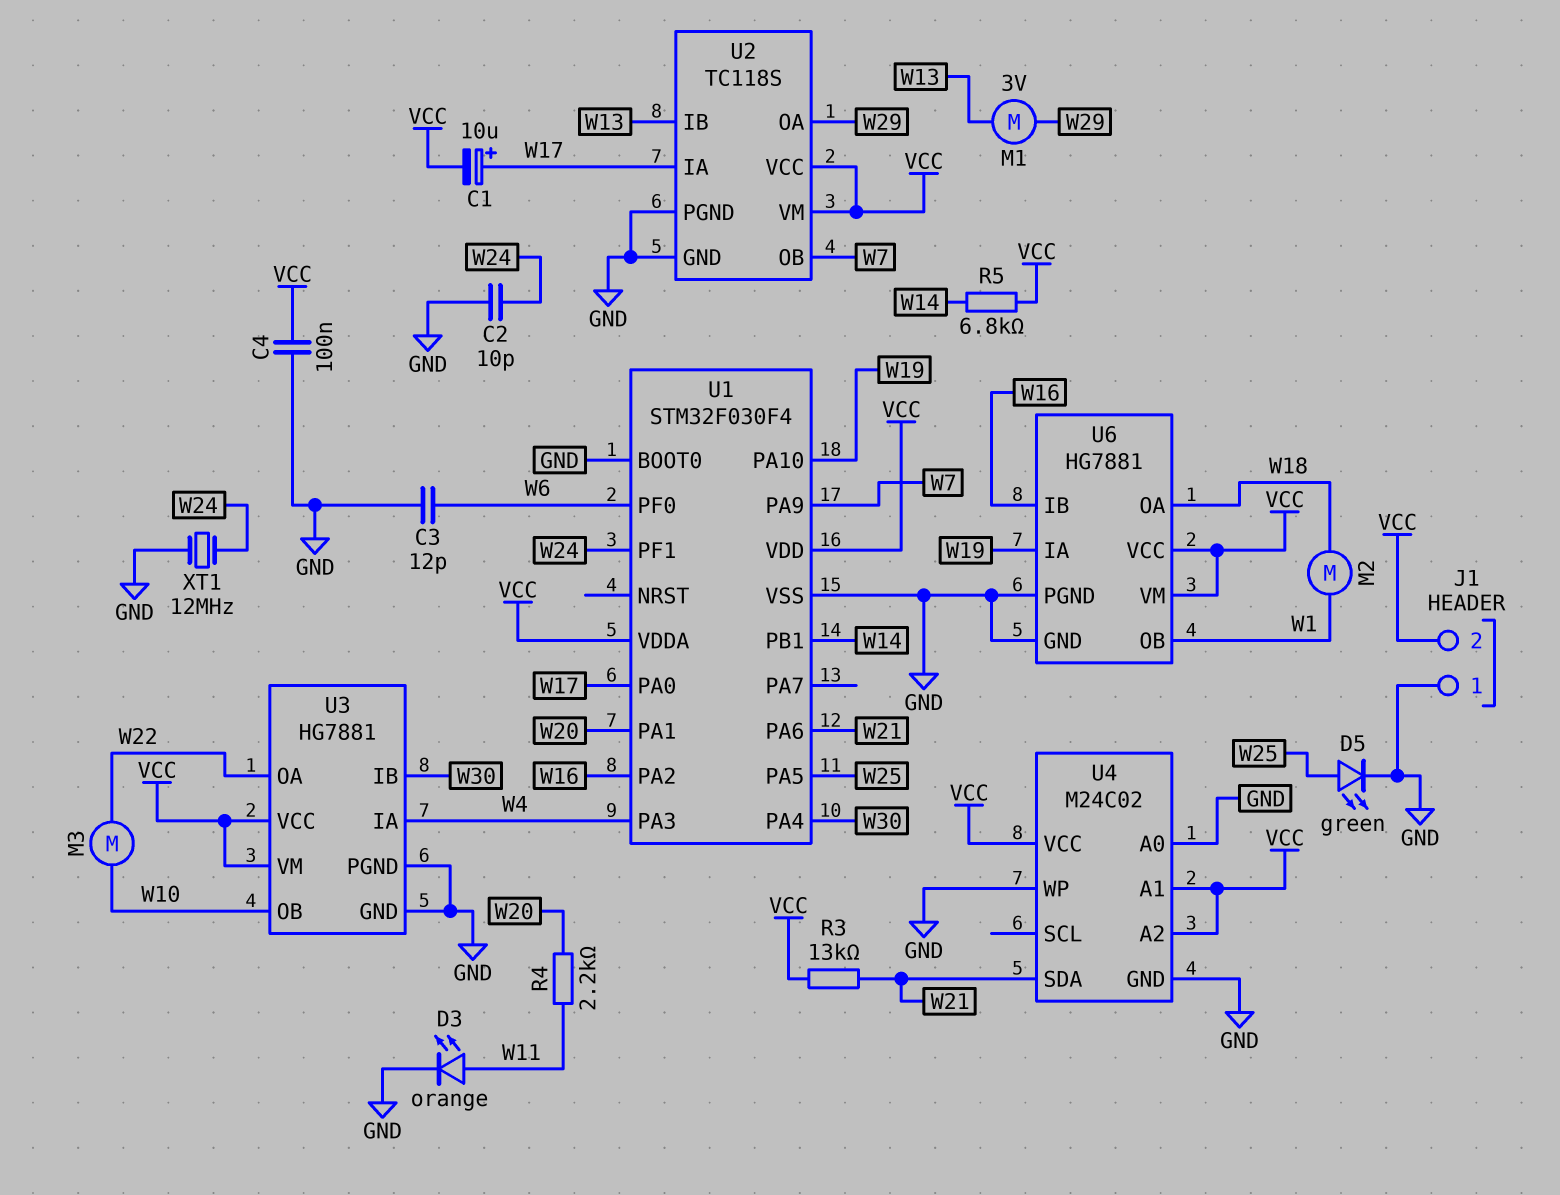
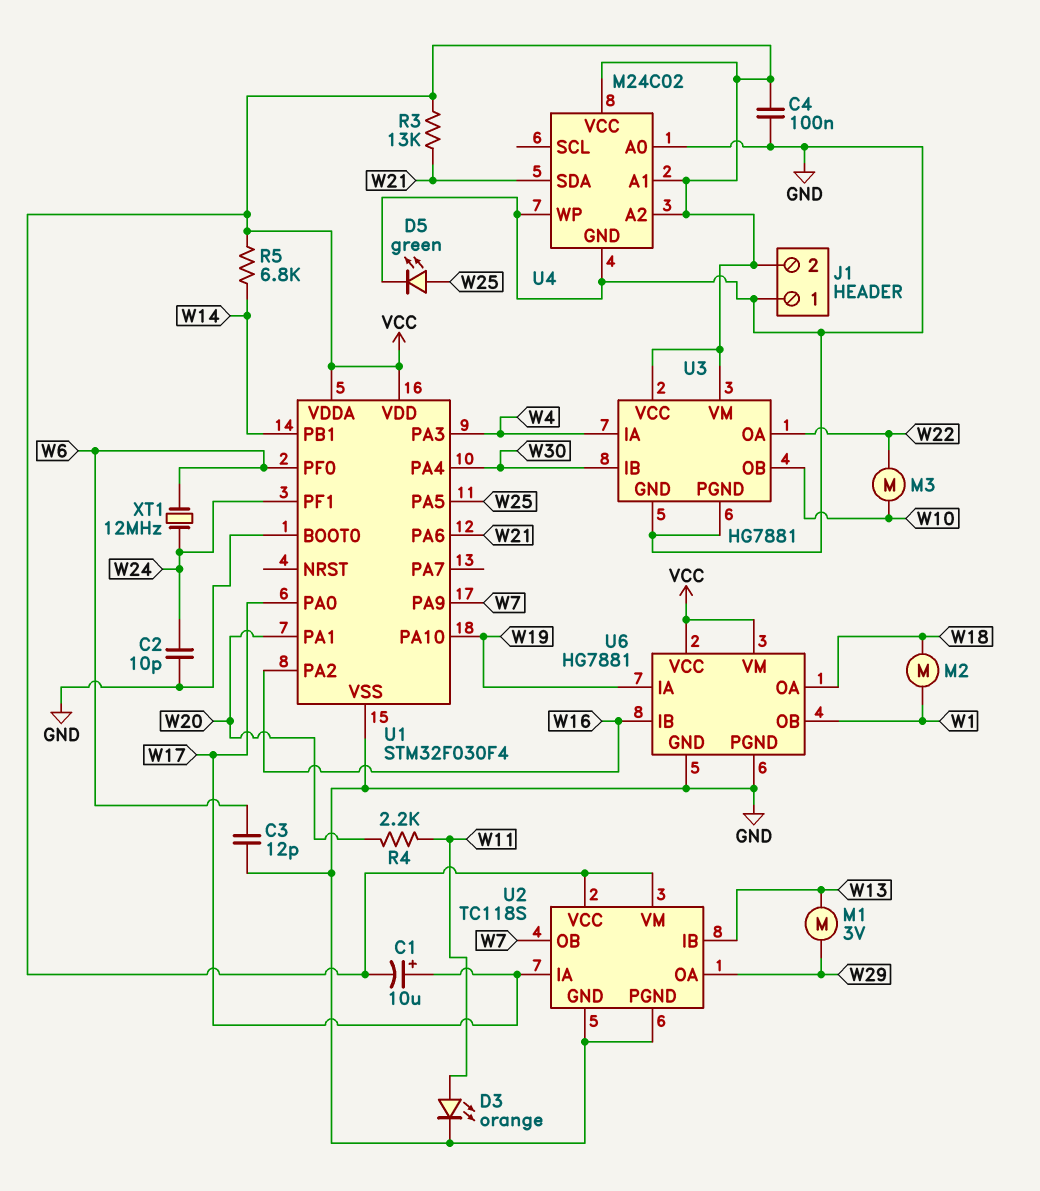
XT1: 12MHz (GND, W24) -> 12MHz (W6, W24)

